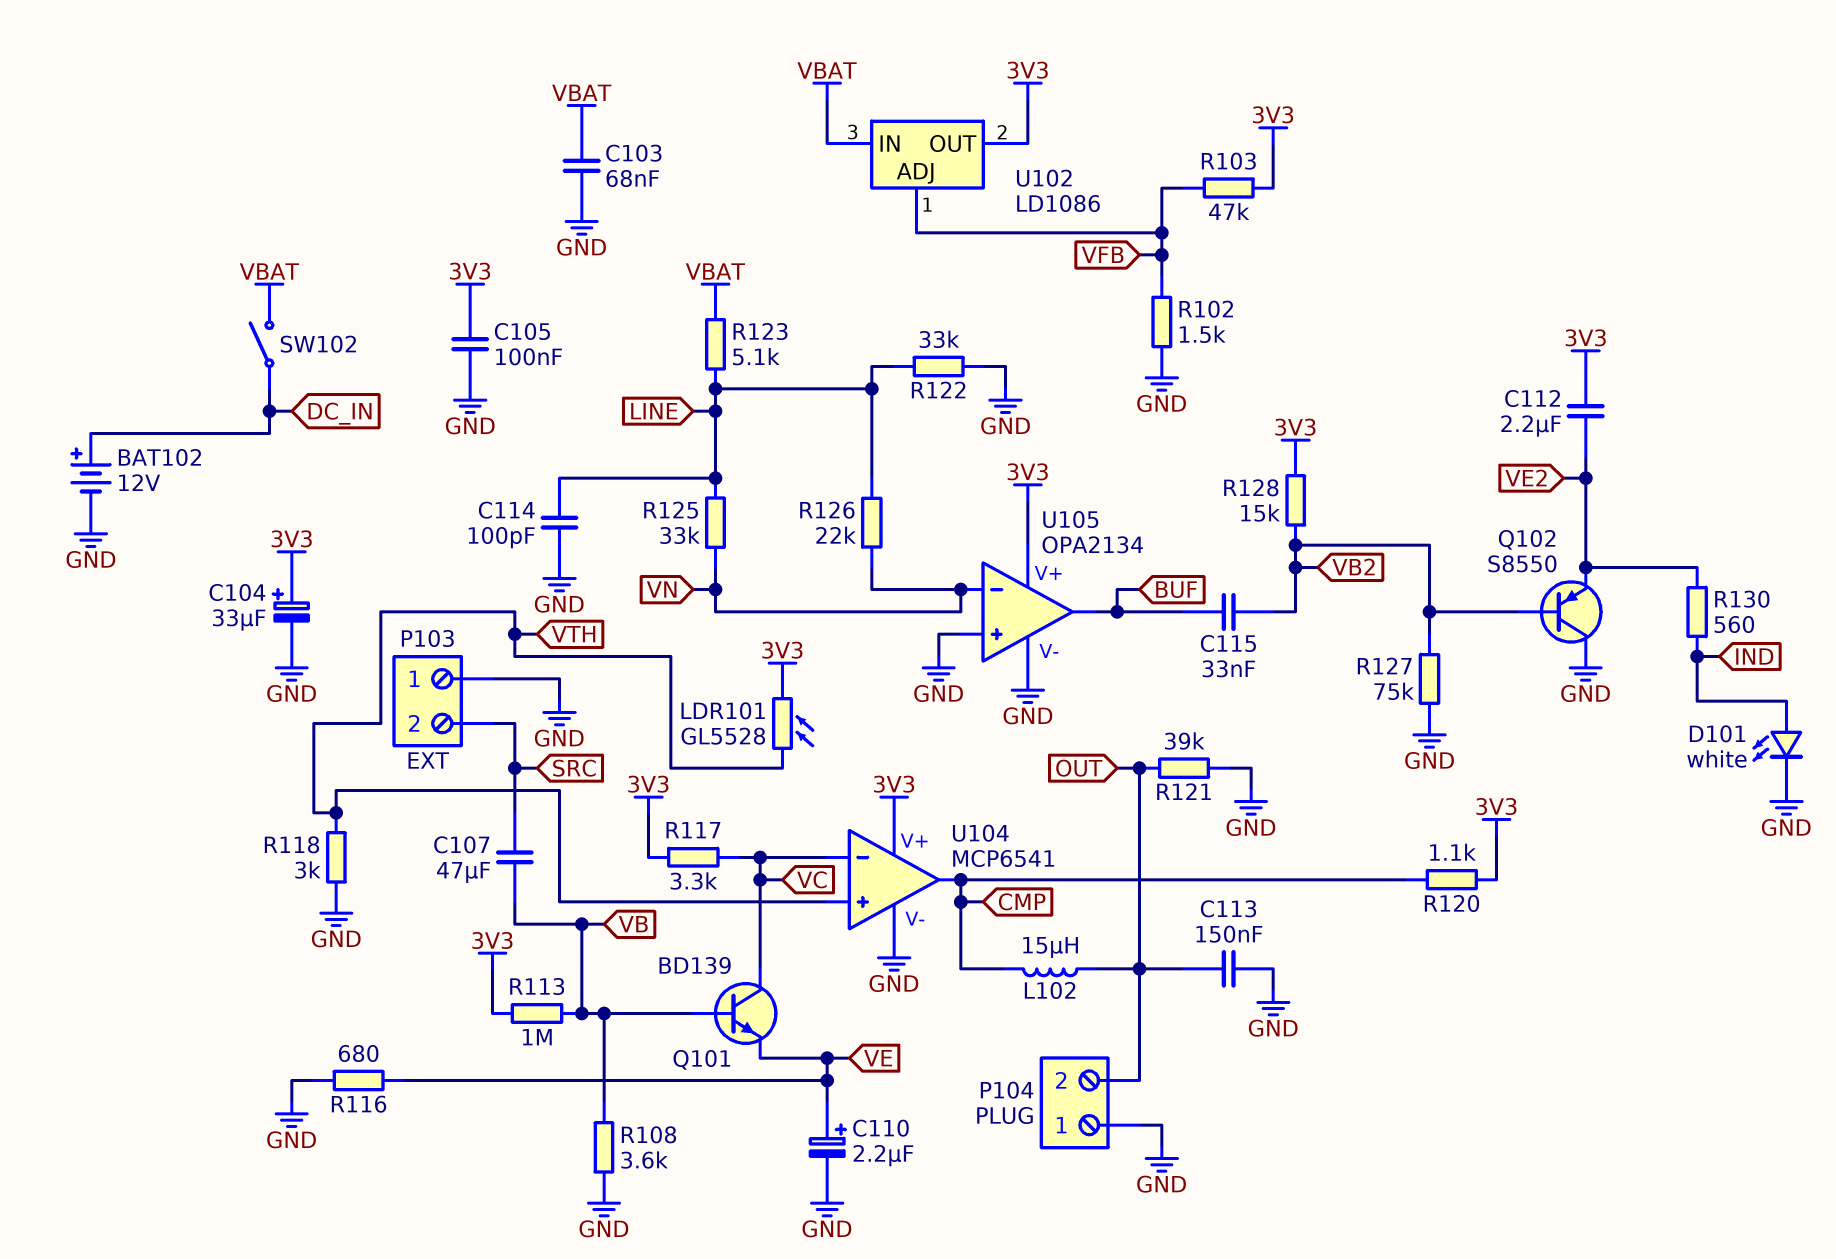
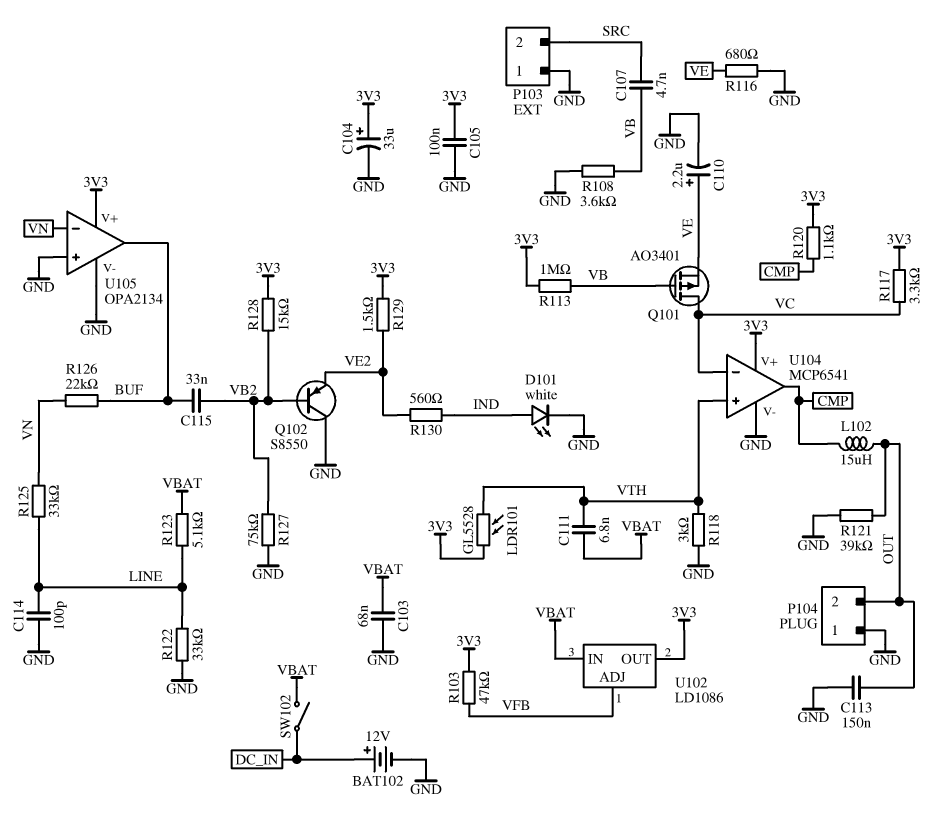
C107: 47uF (SRC, VB) -> 4.7nF (SRC, VB)
C111: none -> 6.8nF (VBAT, VTH)
C112: 2.2uF (3V3, VE2) -> none
Q101: NPN BD139 (B VB, C VC, E VE) -> PMOS AO3401 (G VB, D VC, S VE)
R102: 1.5k (GND, VFB) -> none
R126: 22k (LINE, VN) -> 22k (BUF, VN)
R129: none -> 1.5k (3V3, VE2)

